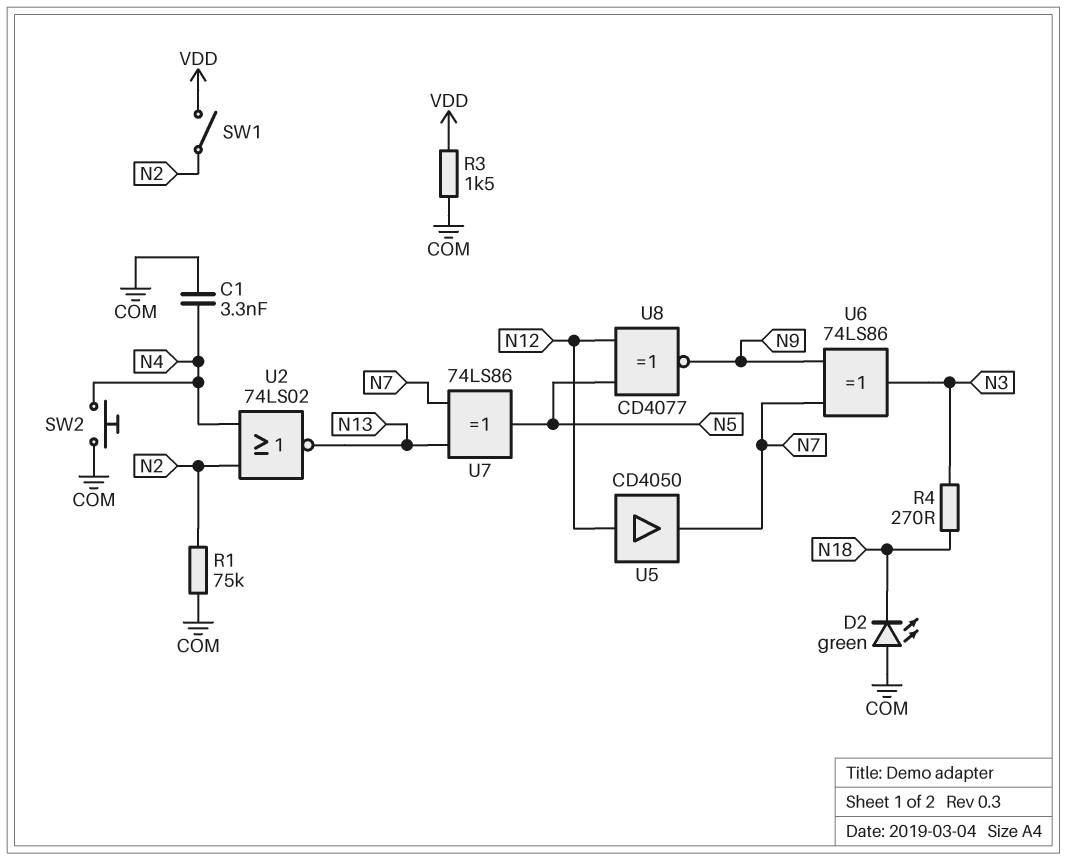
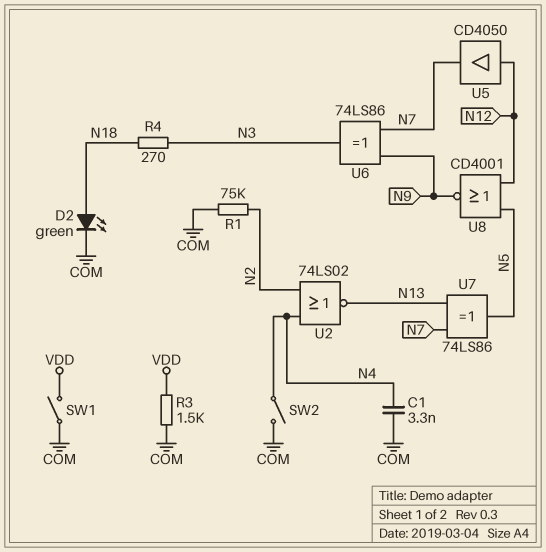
D2: LED green (A COM, K N18) -> LED green (A N18, K COM)
SW1: switch (N2, VDD) -> switch (COM, VDD)
SW2: button (COM, N4) -> switch (COM, N4)
U8: XNOR CD4077 (in N5, in N12, out N9) -> NOR CD4001 (in N5, in N12, out N9)

